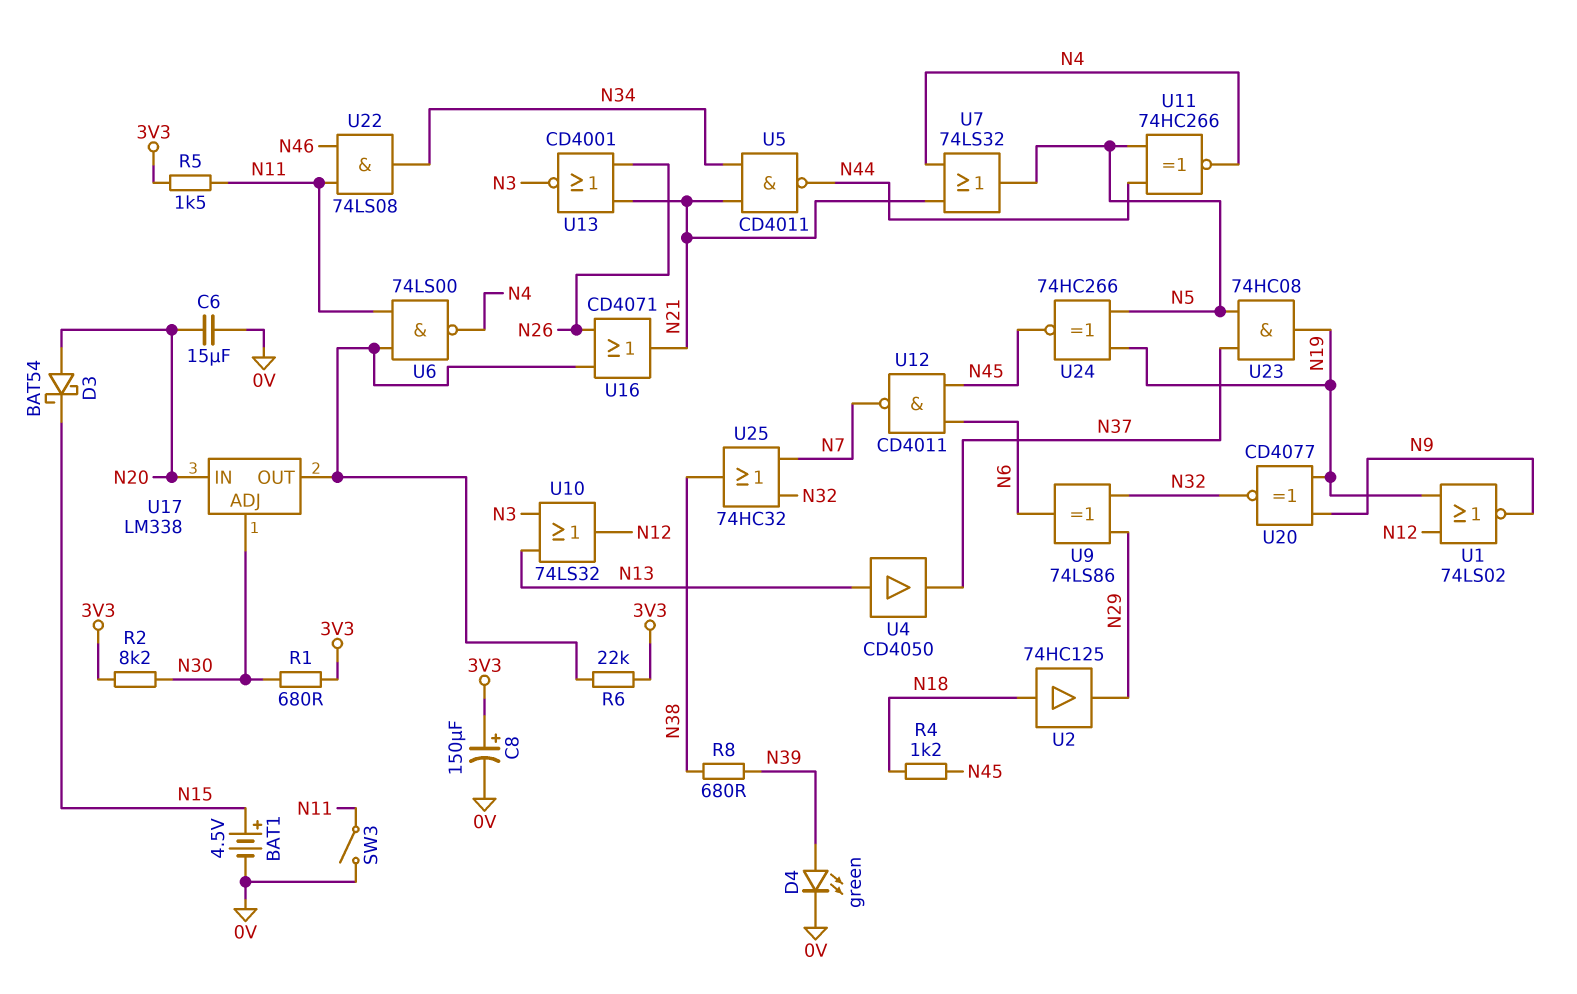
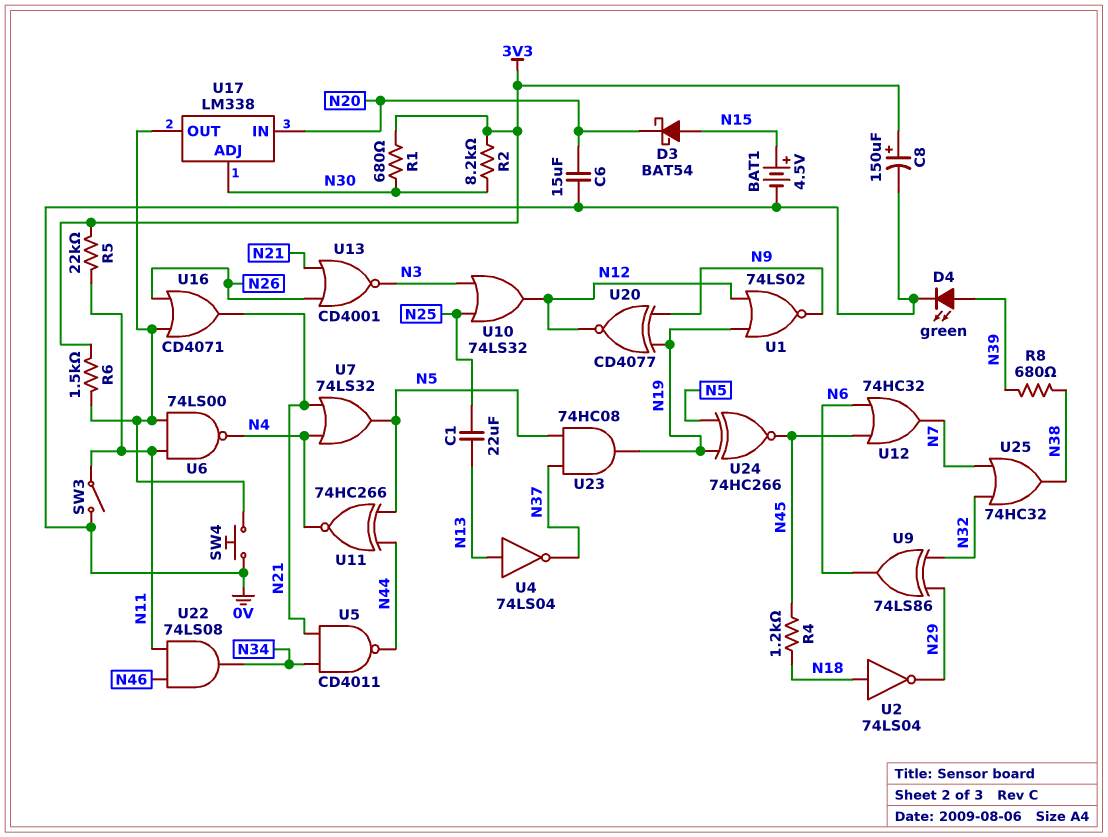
C1: none -> 22uF (N13, N25)
D3: schottky BAT54 (A N20, K N15) -> schottky BAT54 (A N15, K N20)
R5: 1.5k (3V3, N11) -> 22k (3V3, N11)
R6: 22k (3V3, U17/OUT) -> 1.5k (3V3, U17/OUT)
SW4: none -> button (0V, U17/OUT)
U2: buffer 74HC125 (in N18, out N29) -> NOT 74LS04 (in N18, out N29)
U4: buffer CD4050 (in N13, out N37) -> NOT 74LS04 (in N13, out N37)
U10: OR 74LS32 (in N3, in N13, out N12) -> OR 74LS32 (in N3, in N25, out N12)
U12: NAND CD4011 (in N6, in N45, out N7) -> OR 74HC32 (in N6, in N45, out N7)
U20: XNOR CD4077 (in N9, in N19, out N32) -> XNOR CD4077 (in N9, in N19, out N12)

